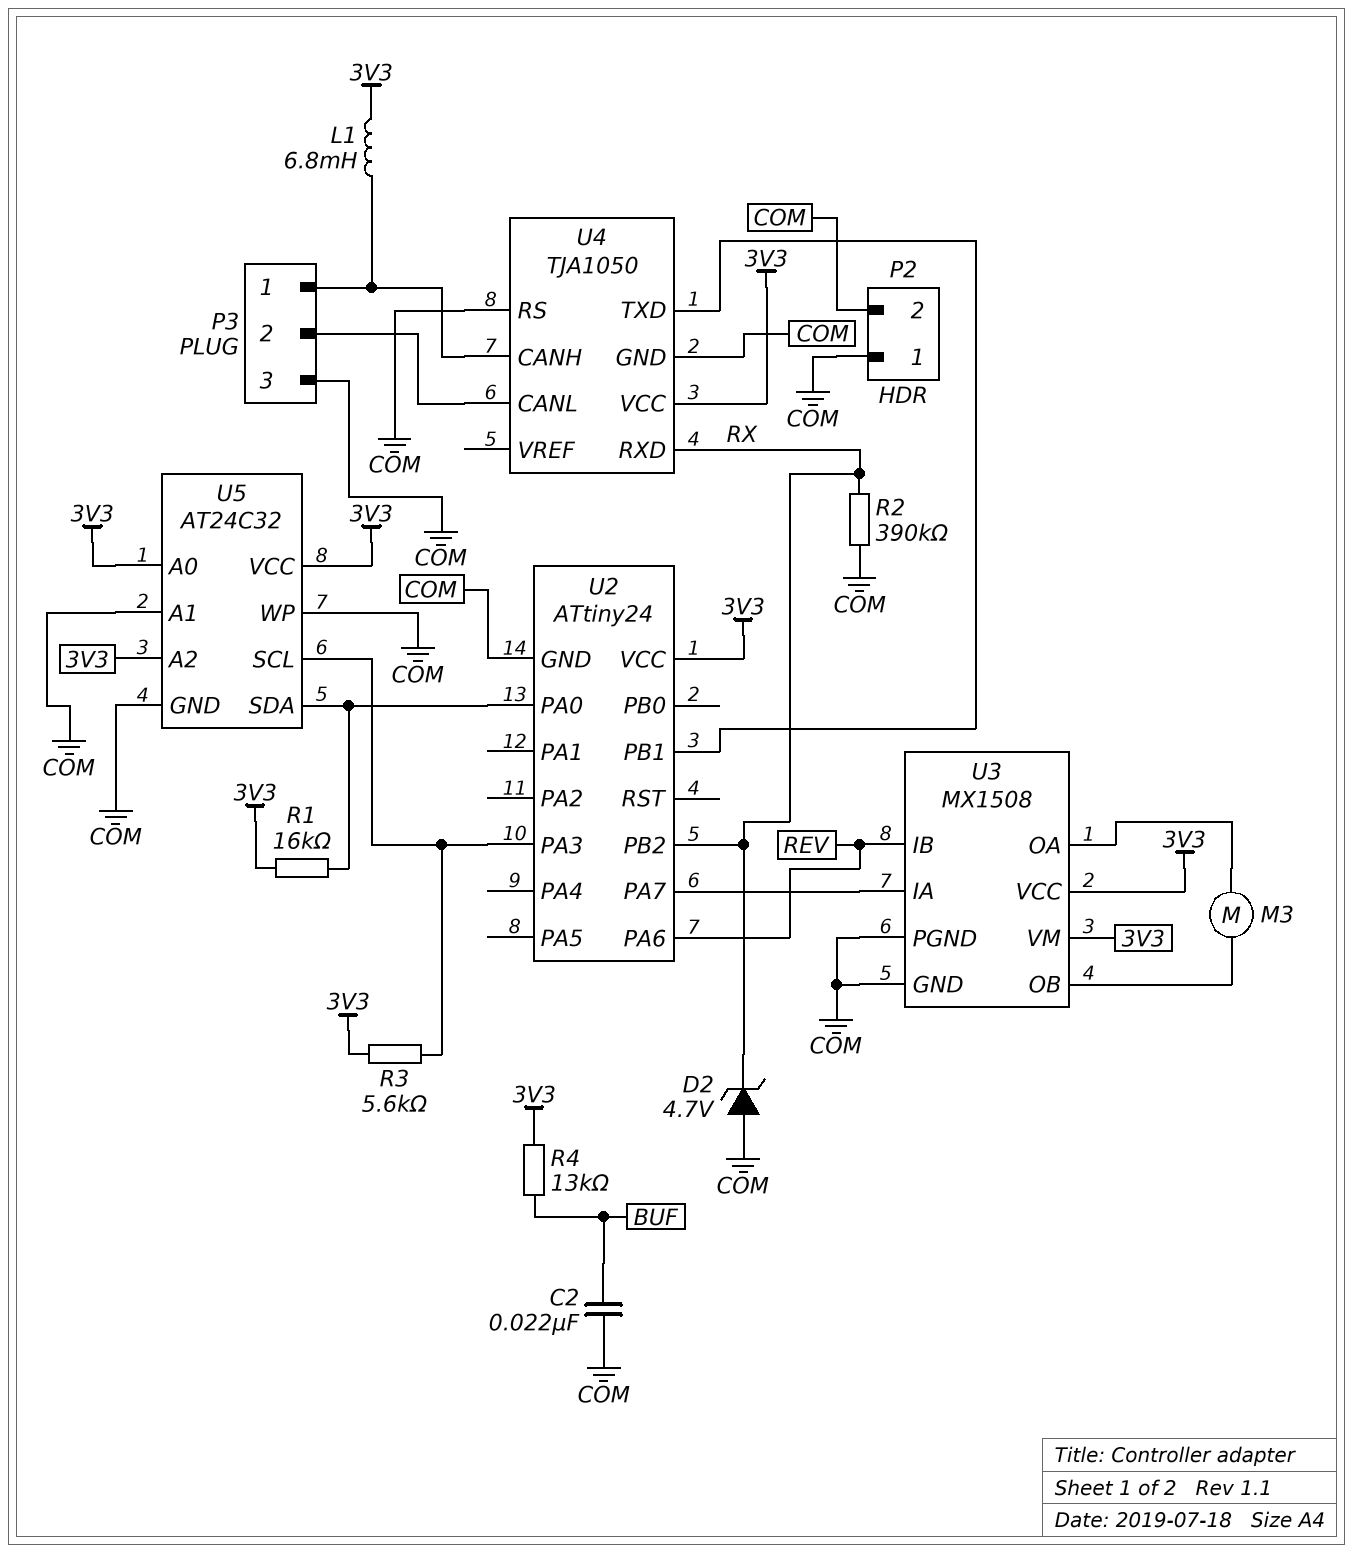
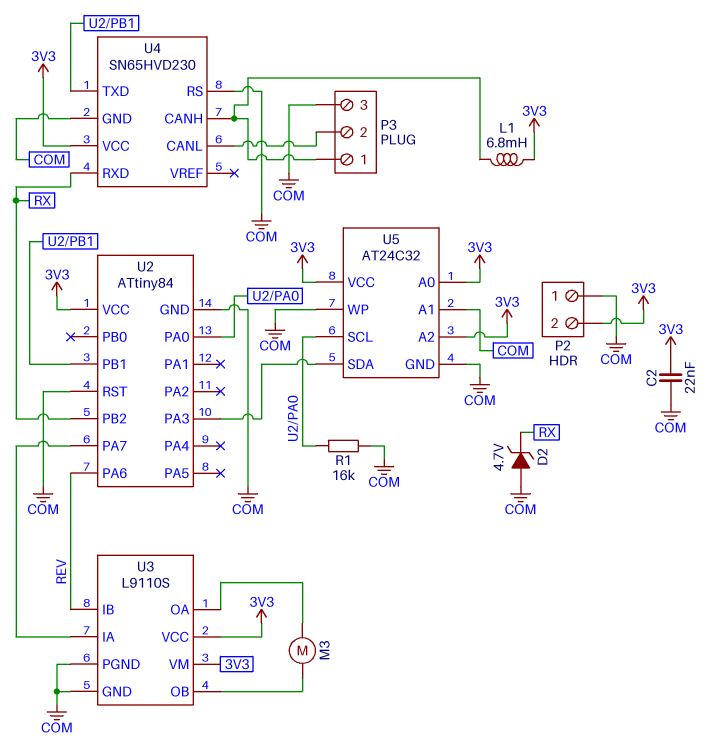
C2: 22nF (BUF, COM) -> 22nF (3V3, COM)
P2 pin 2: COM -> 3V3
R1: 16k (3V3, U2/PA0) -> 16k (COM, U2/PA0)
R2: 390k (COM, RX) -> none
R3: 5.6k (3V3, U2/PA3) -> none
R4: 13k (3V3, BUF) -> none
U2: ATtiny24 -> ATtiny84
U2 pin RST: none -> COM
U3: MX1508 -> L9110S
U4: TJA1050 -> SN65HVD230
U5 pin SCL: U2/PA3 -> U2/PA0
U5 pin SDA: U2/PA0 -> U2/PA3

